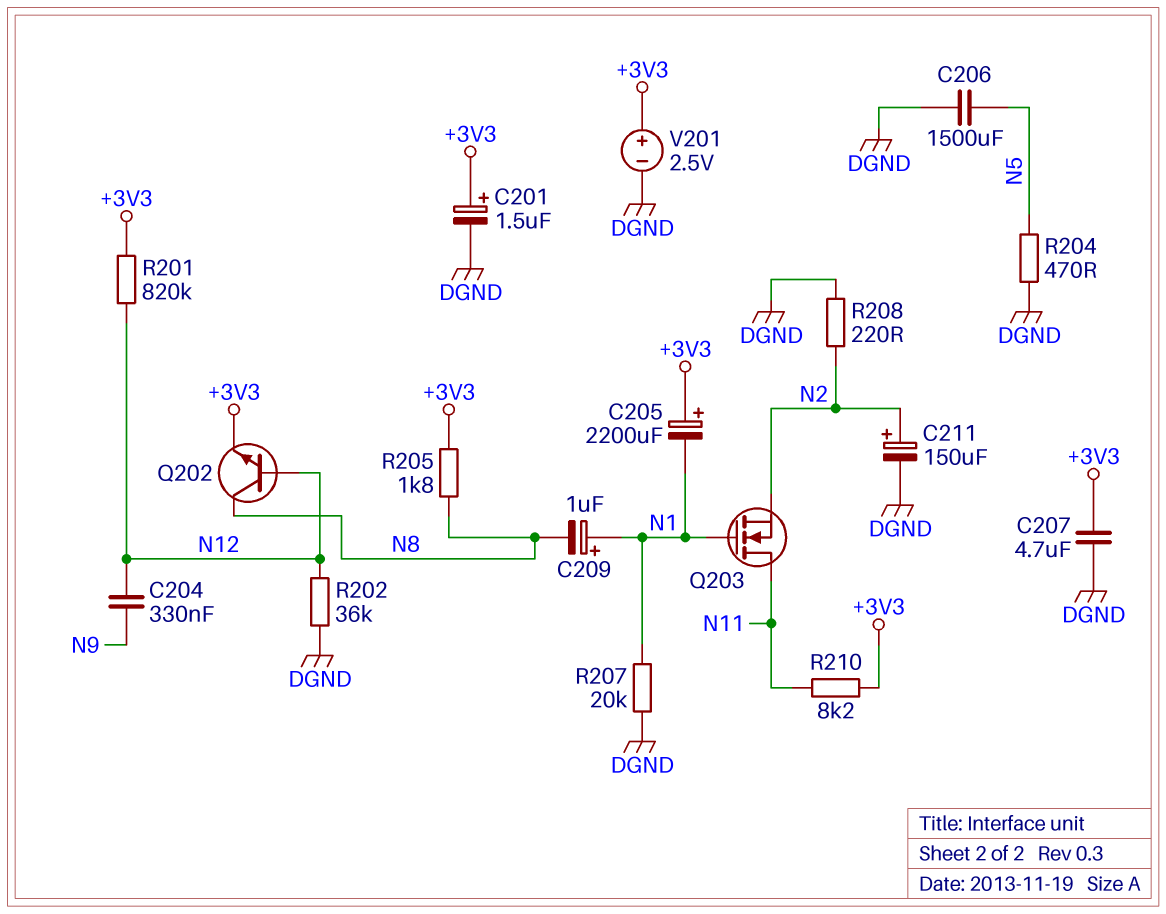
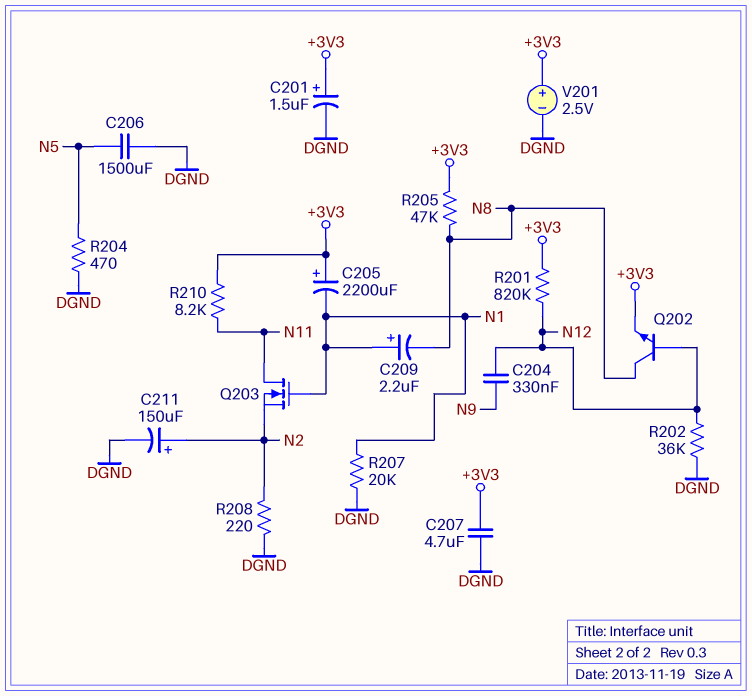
C209: 1uF (plus N1, minus N8) -> 2.2uF (plus N1, minus N8)
R205: 1.8k (+3V3, N8) -> 47k (+3V3, N8)

